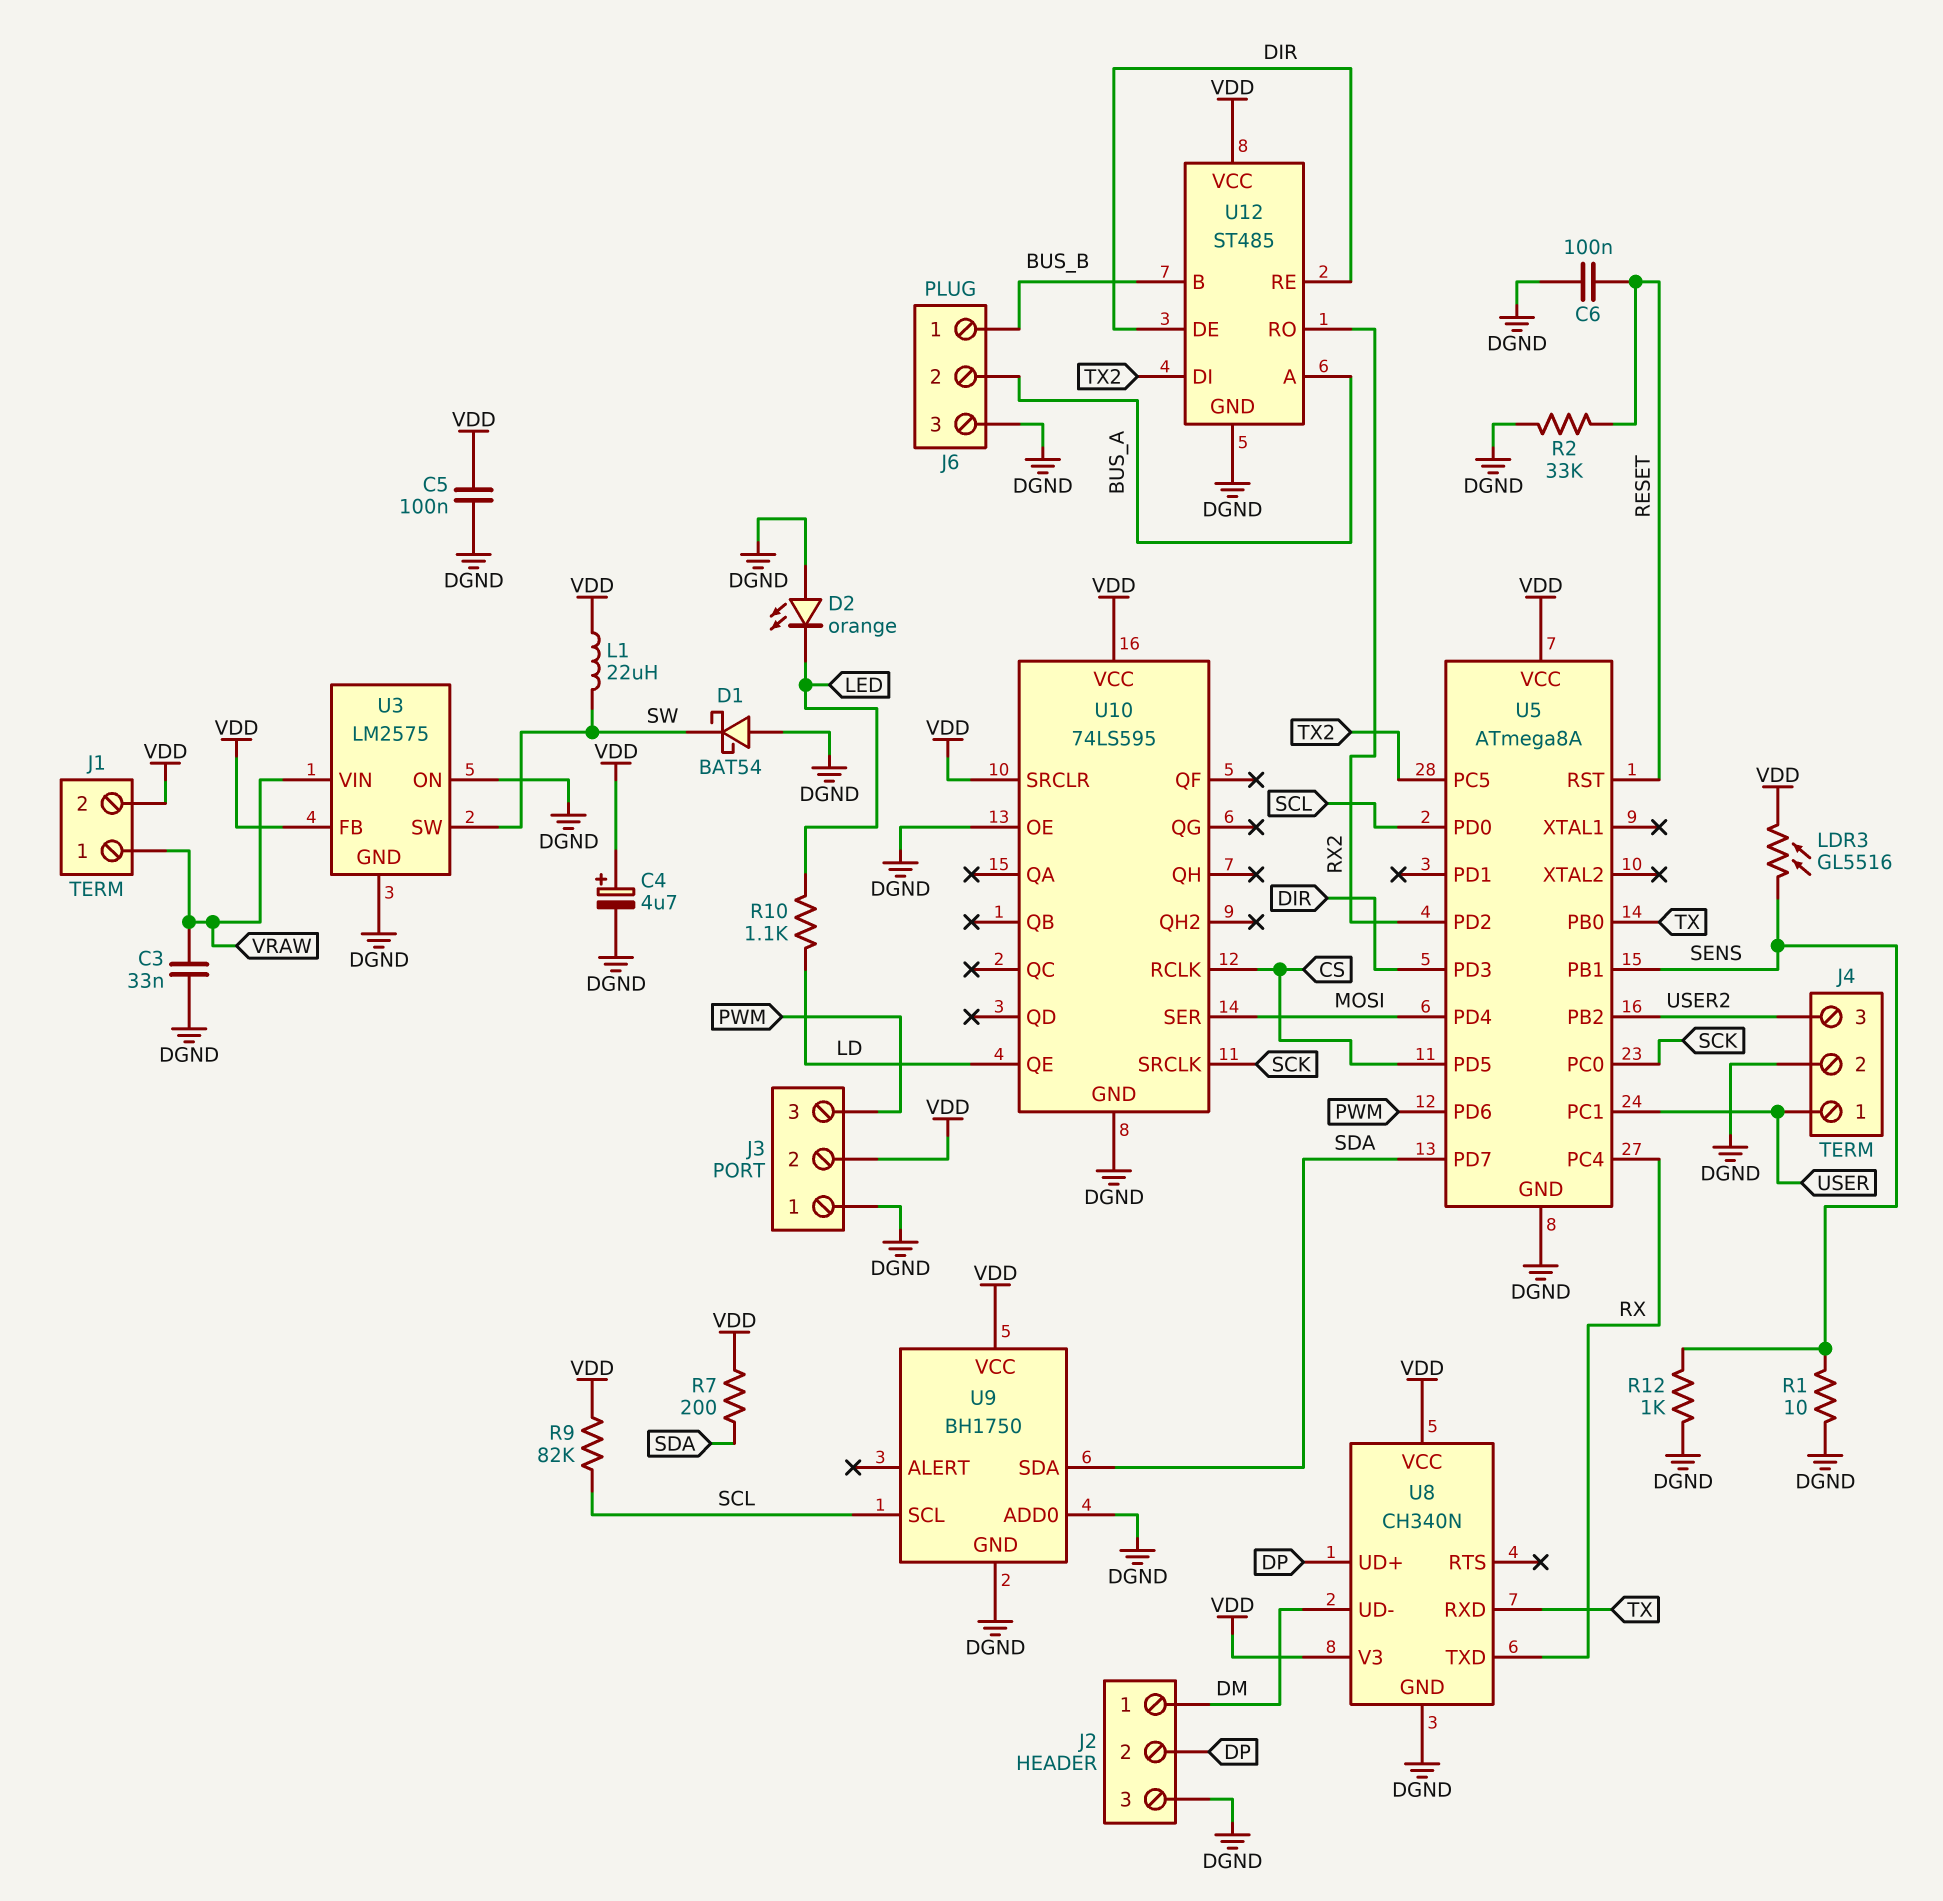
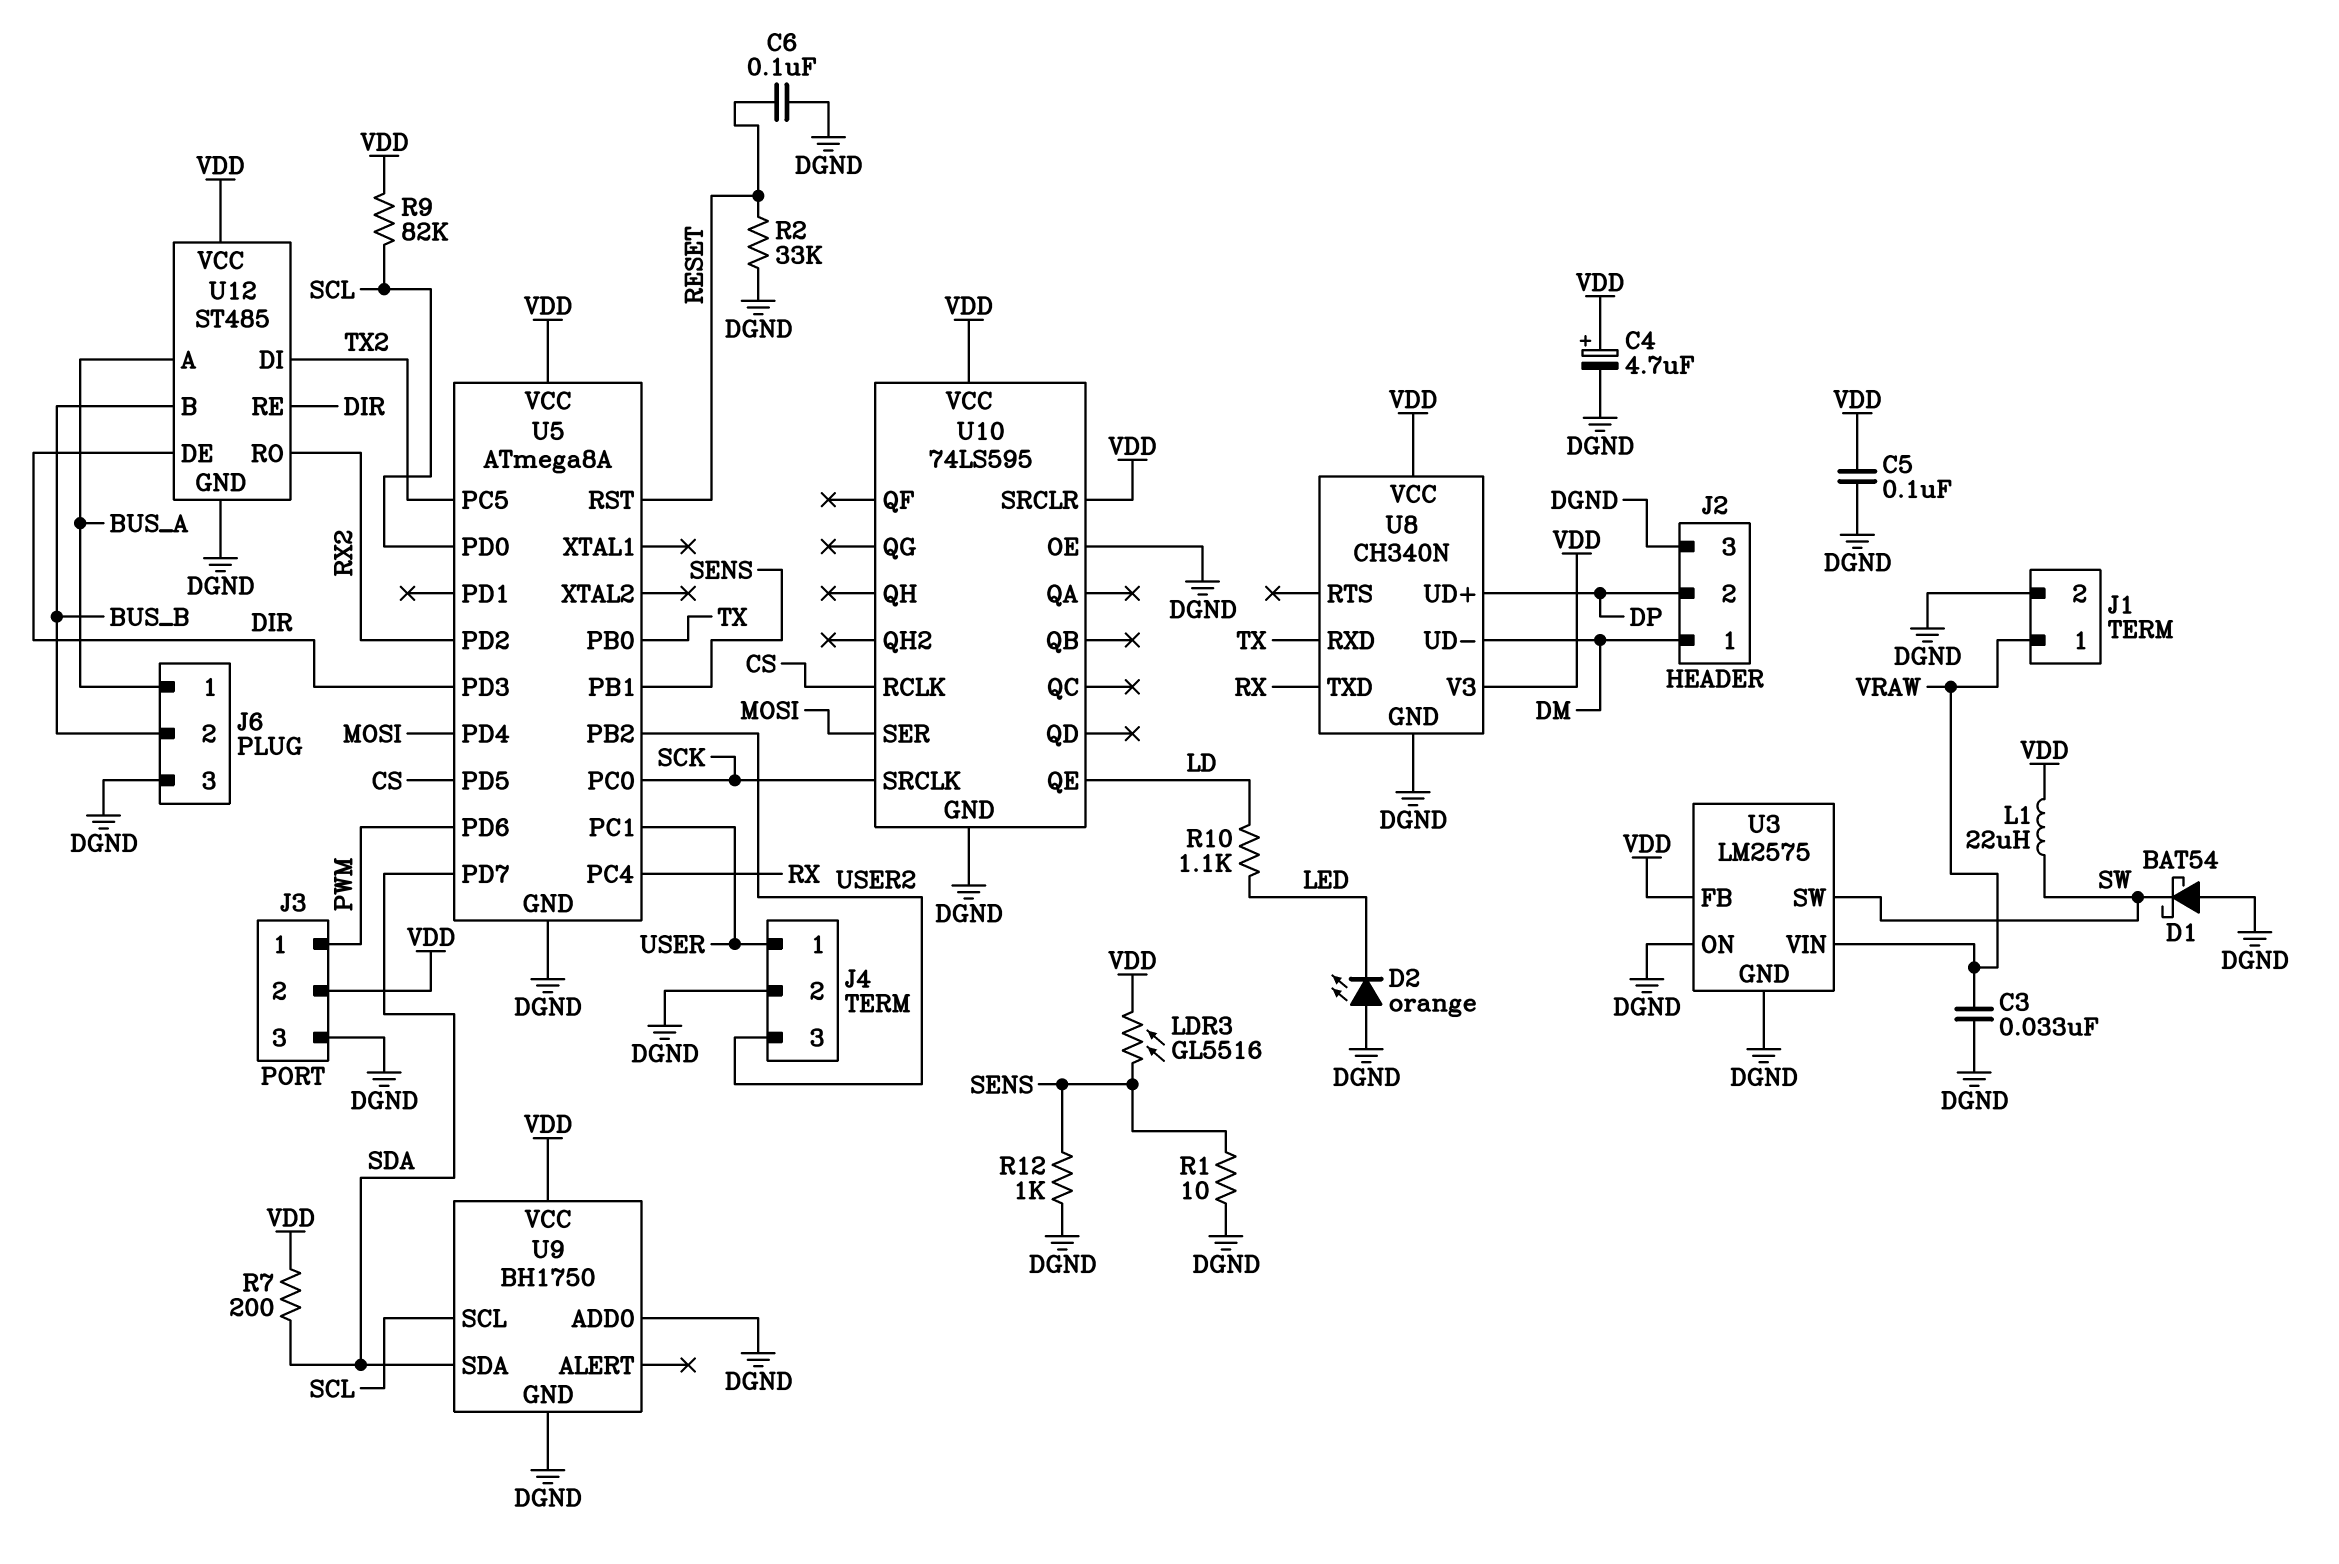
J1 pin 2: VDD -> DGND
J3 pin 1: DGND -> PWM
J3 pin 3: PWM -> DGND
J6 pin 1: BUS_B -> BUS_A
J6 pin 2: BUS_A -> BUS_B

